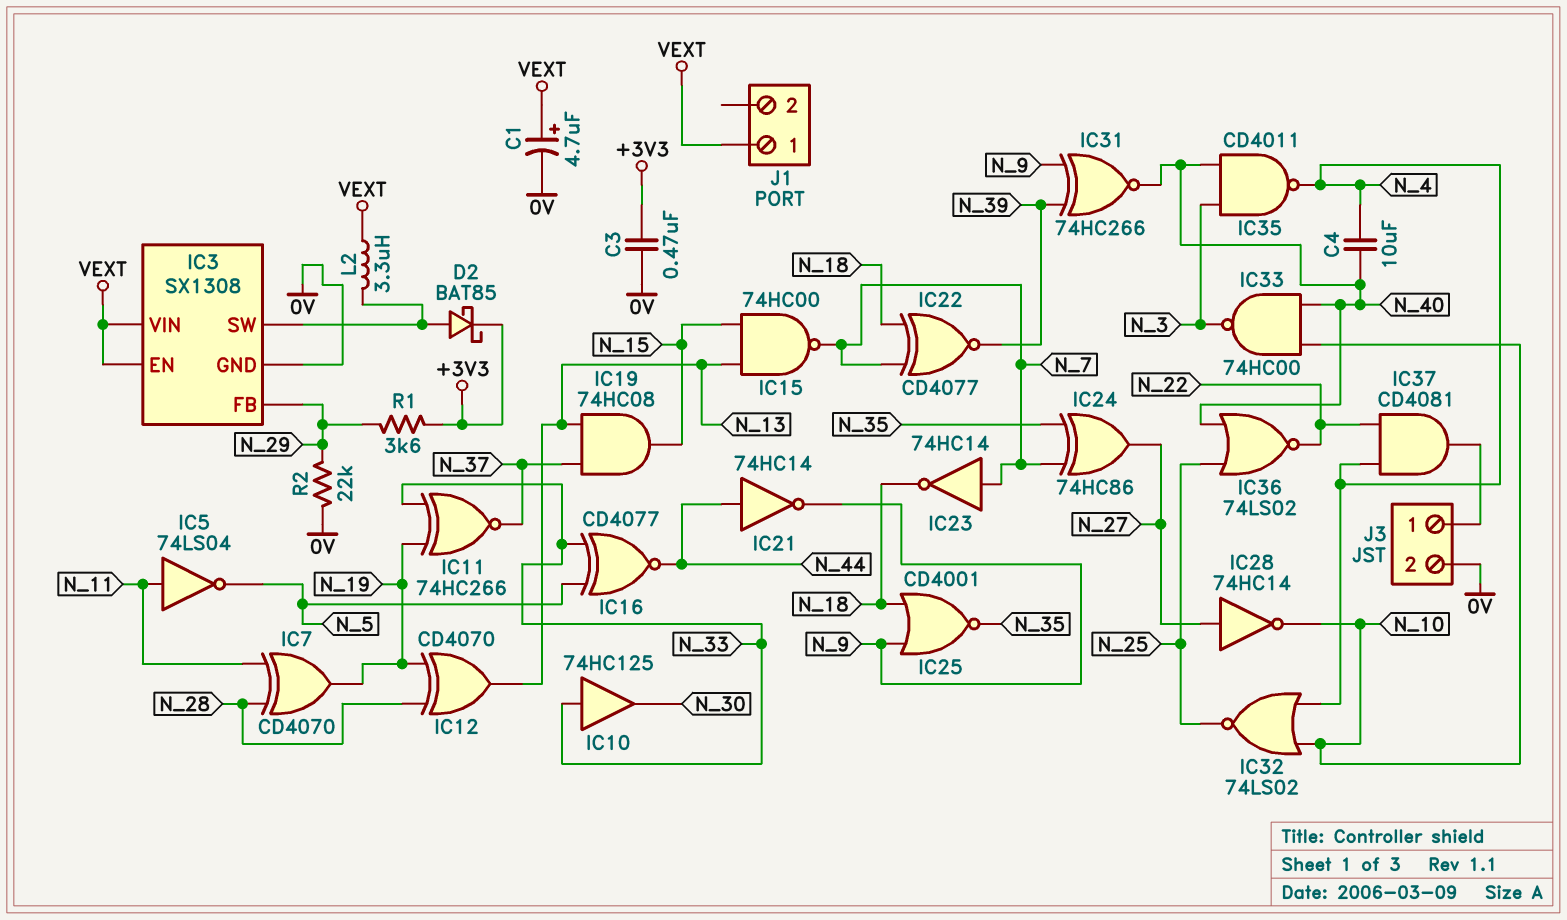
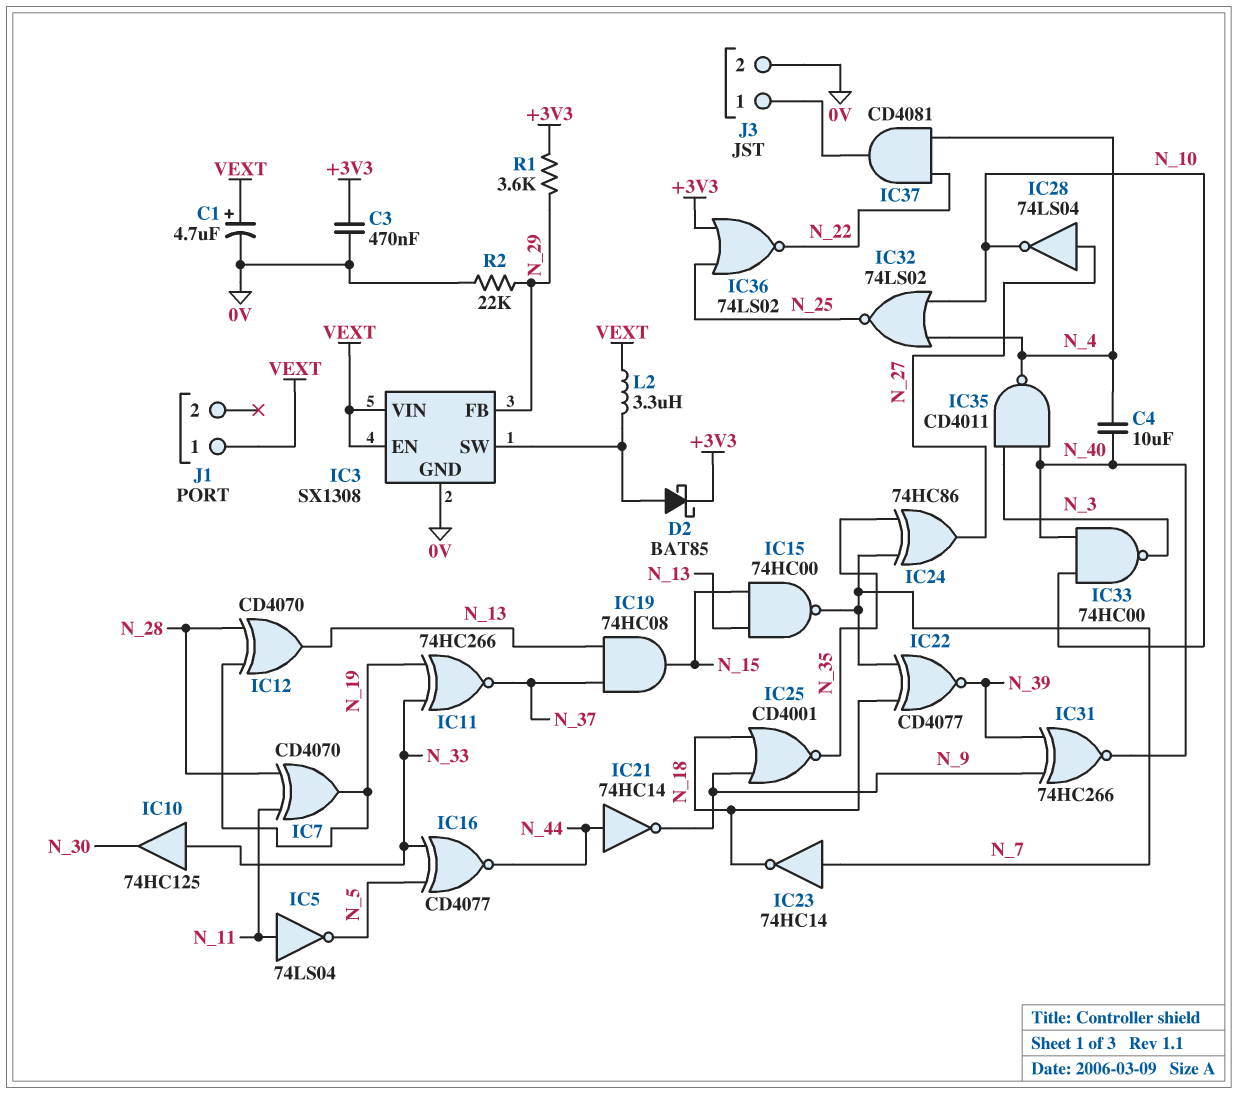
IC28: NOT 74HC14 (in N_27, out N_10) -> NOT 74LS04 (in N_27, out N_10)
IC36: NOR 74LS02 (in N_25, in N_40, out N_22) -> NOR 74LS02 (in +3V3, in N_25, out N_22)

